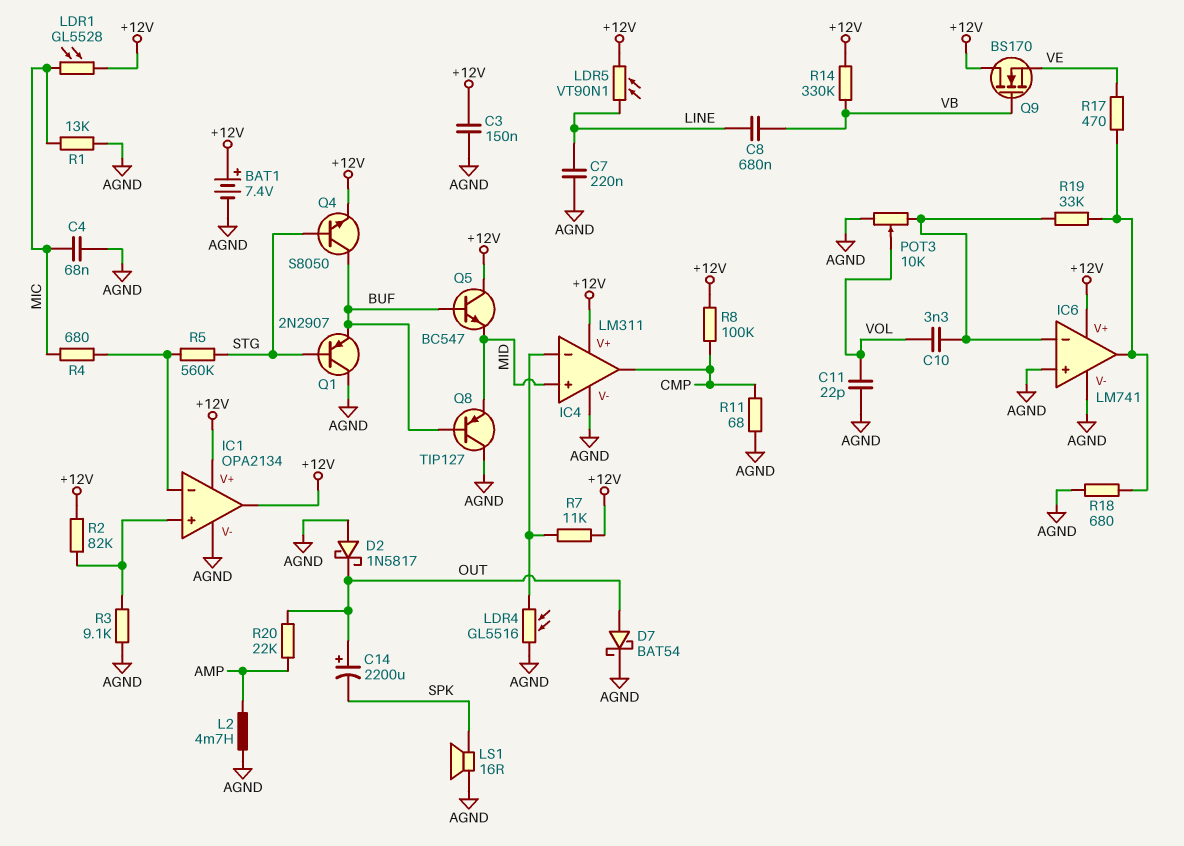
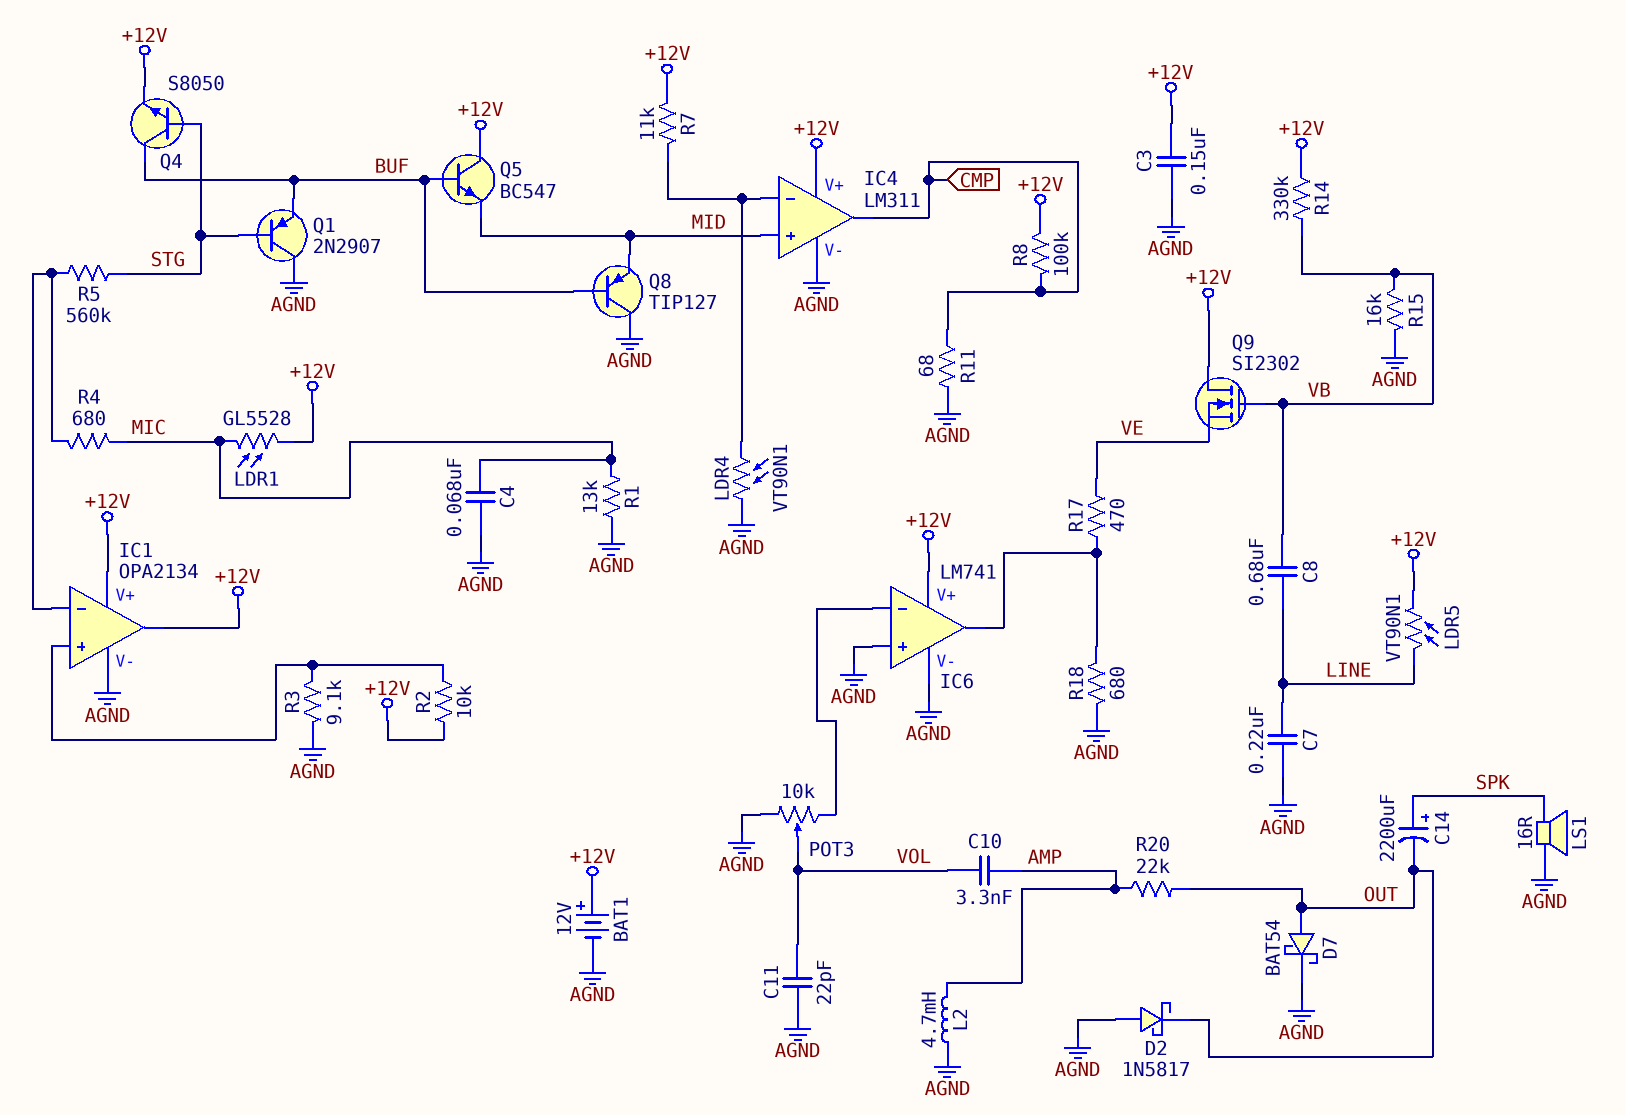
BAT1: 7.4V (plus +12V, minus AGND) -> 12V (plus +12V, minus AGND)
C10: 3.3nF (IC6/in-, VOL) -> 3.3nF (AMP, VOL)
C14: 2200uF (plus OUT, minus SPK) -> 2200uF (plus SPK, minus OUT)
LDR4: GL5516 (AGND, IC4/in-) -> VT90N1 (AGND, IC4/in-)
Q9: NMOS BS170 (G VB, D +12V, S VE) -> NMOS SI2302 (G VB, D +12V, S VE)
R2: 82k (+12V, IC1/in+) -> 10k (+12V, IC1/in+)
R15: none -> 16k (AGND, VB)
R19: 33k (IC6/in-, IC6/out) -> none

